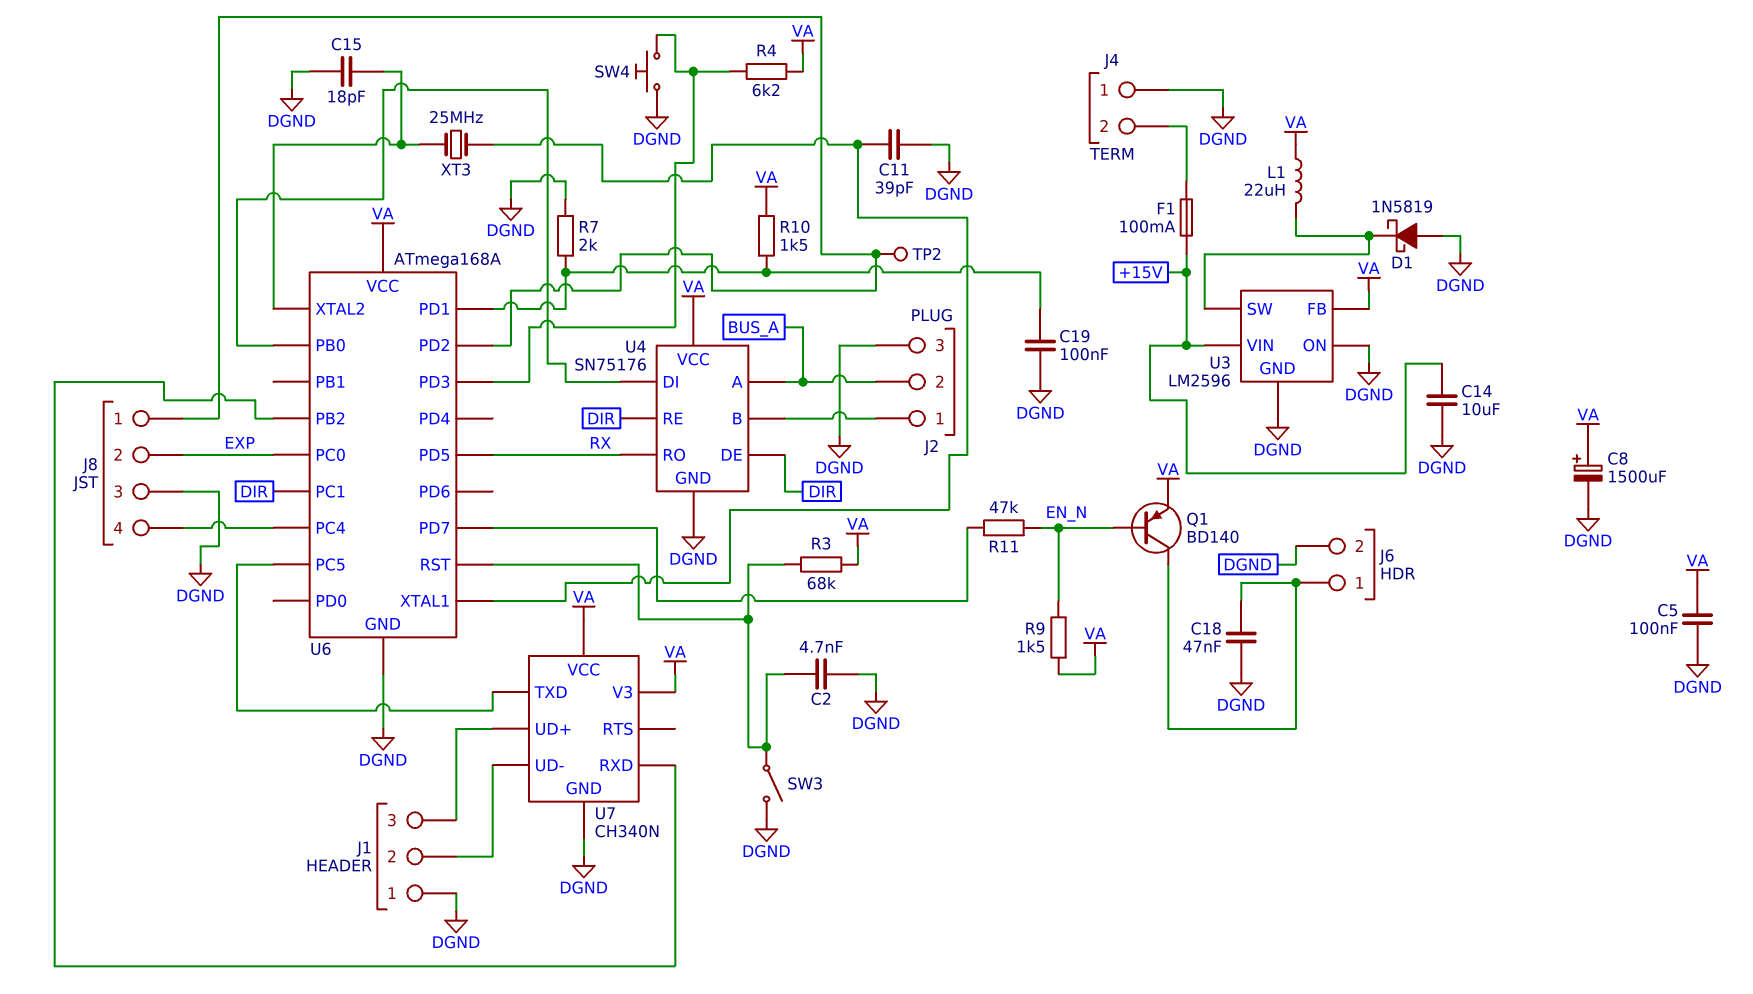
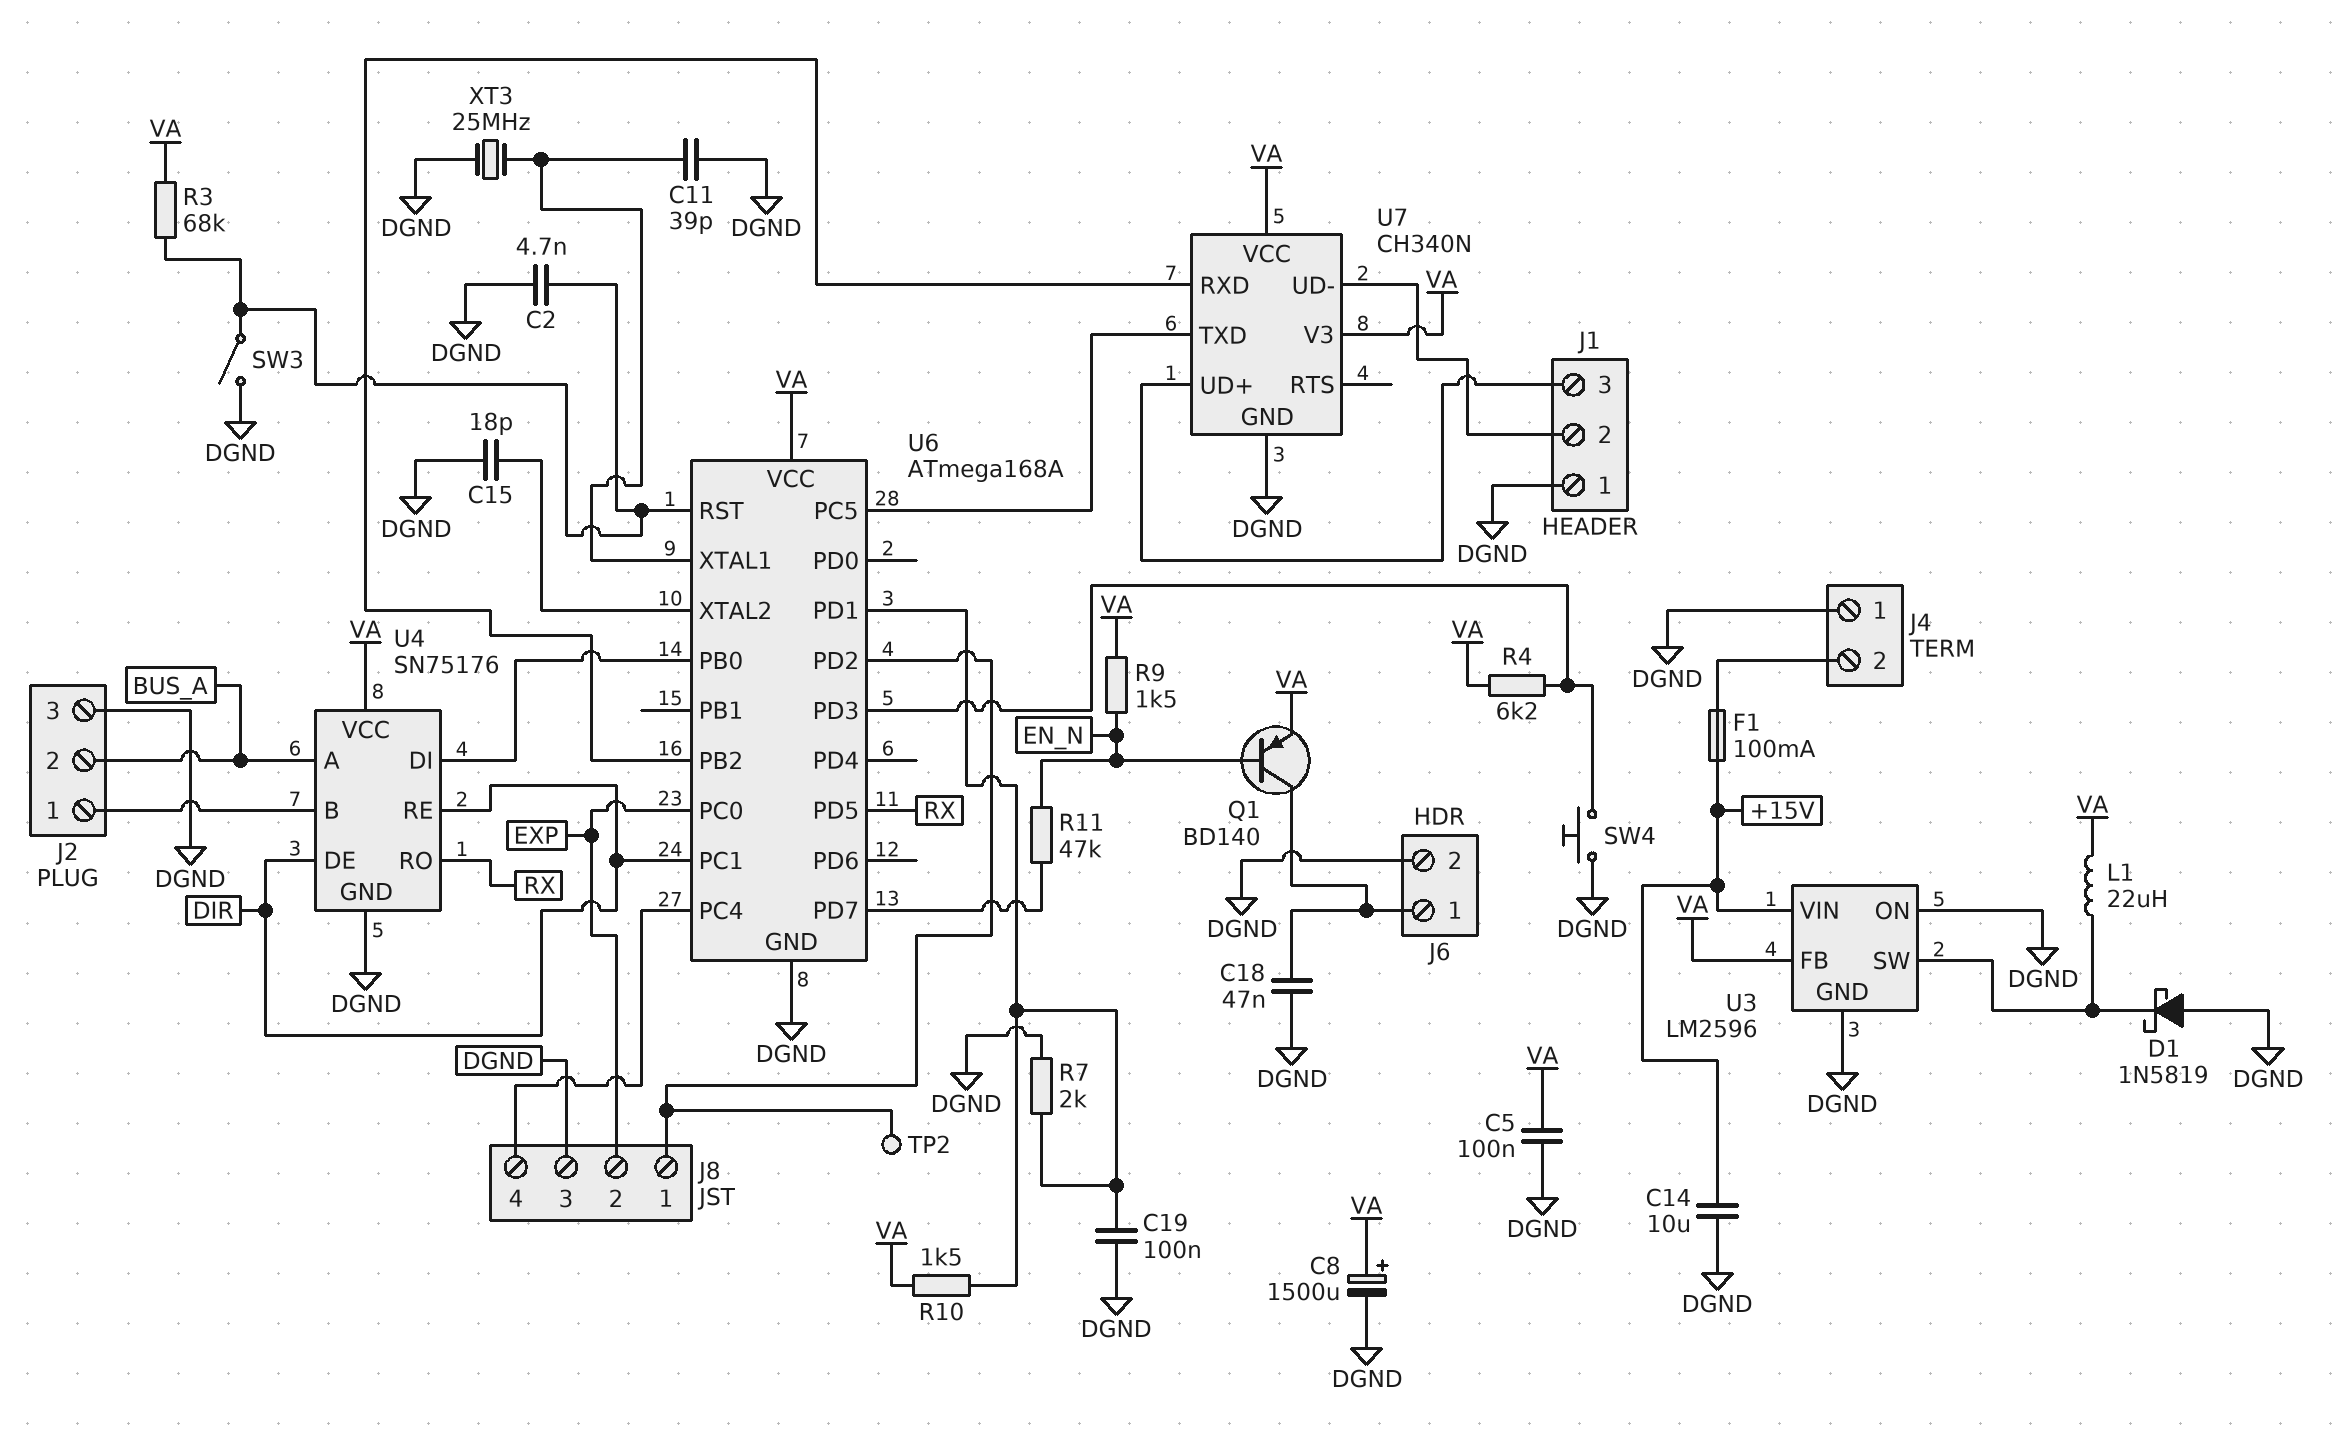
XT3: 25MHz (U6/XTAL1, U6/XTAL2) -> 25MHz (DGND, U6/XTAL1)

